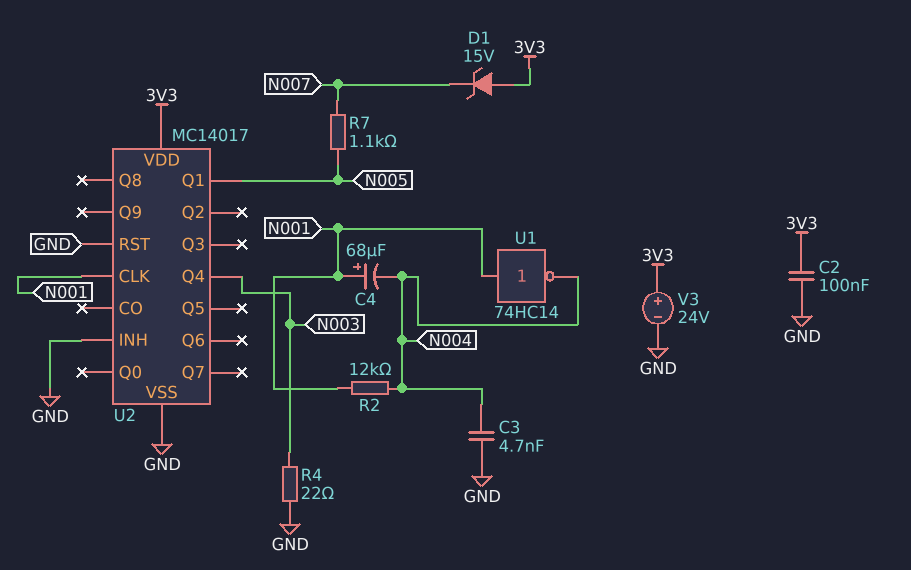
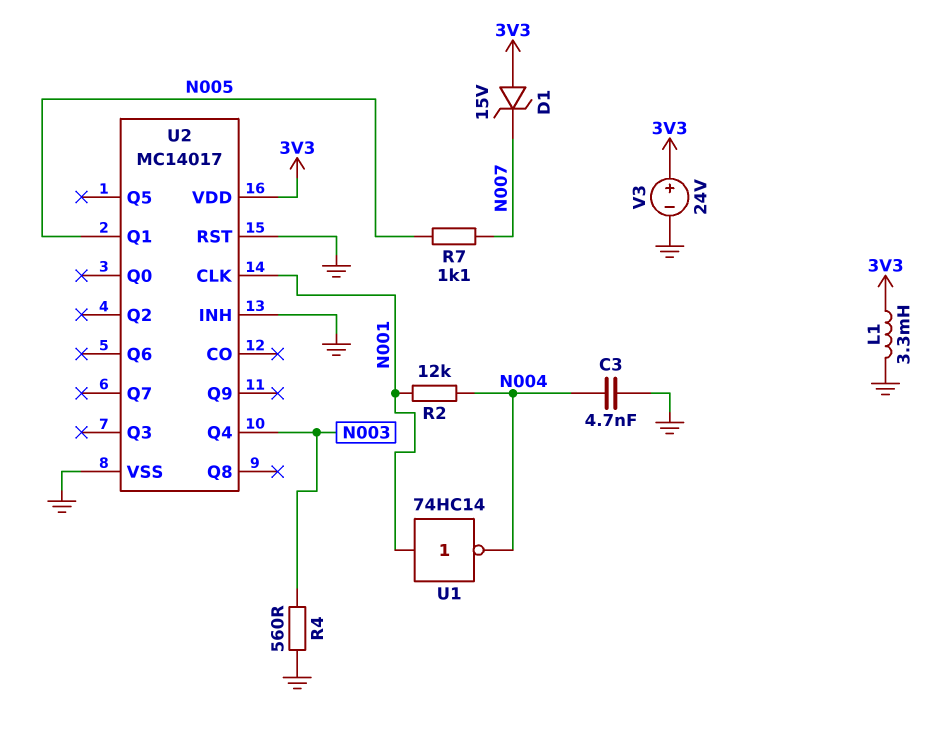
C2: 100nF (3V3, GND) -> none
C4: 68uF (plus N001, minus N004) -> none
L1: none -> 3.3mH (3V3, GND)
R4: 22 (GND, N003) -> 560 (GND, N003)

